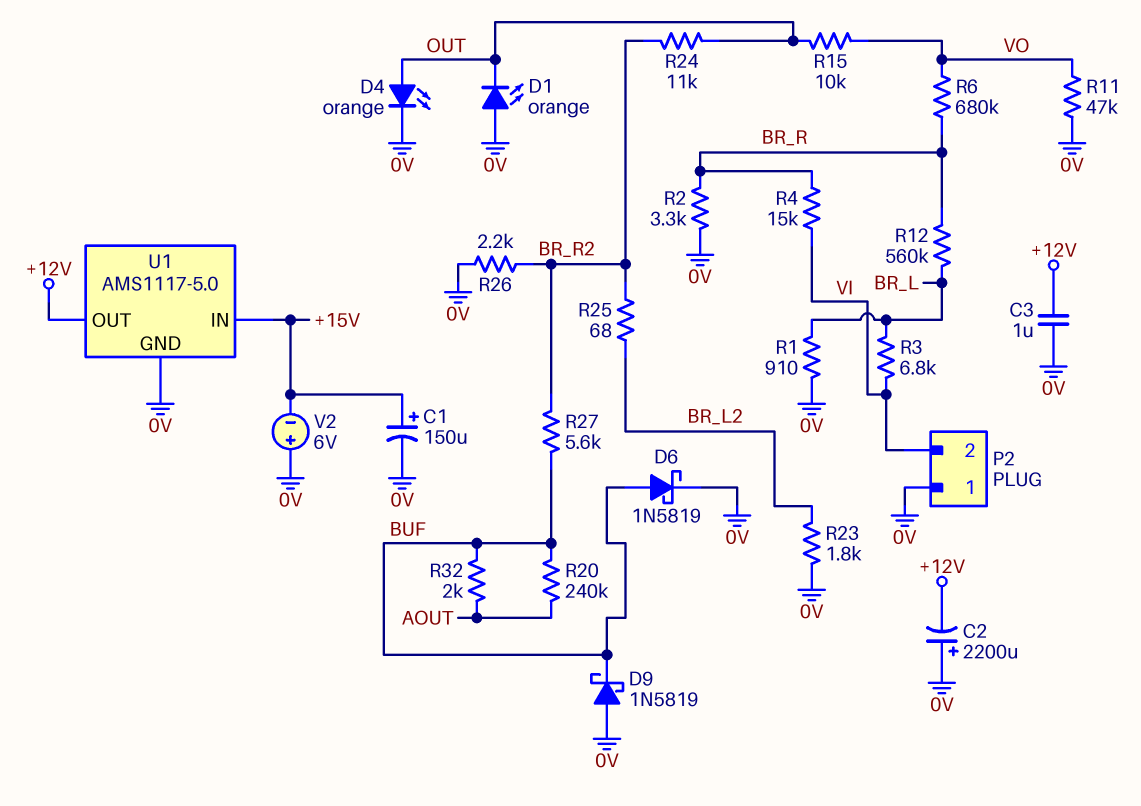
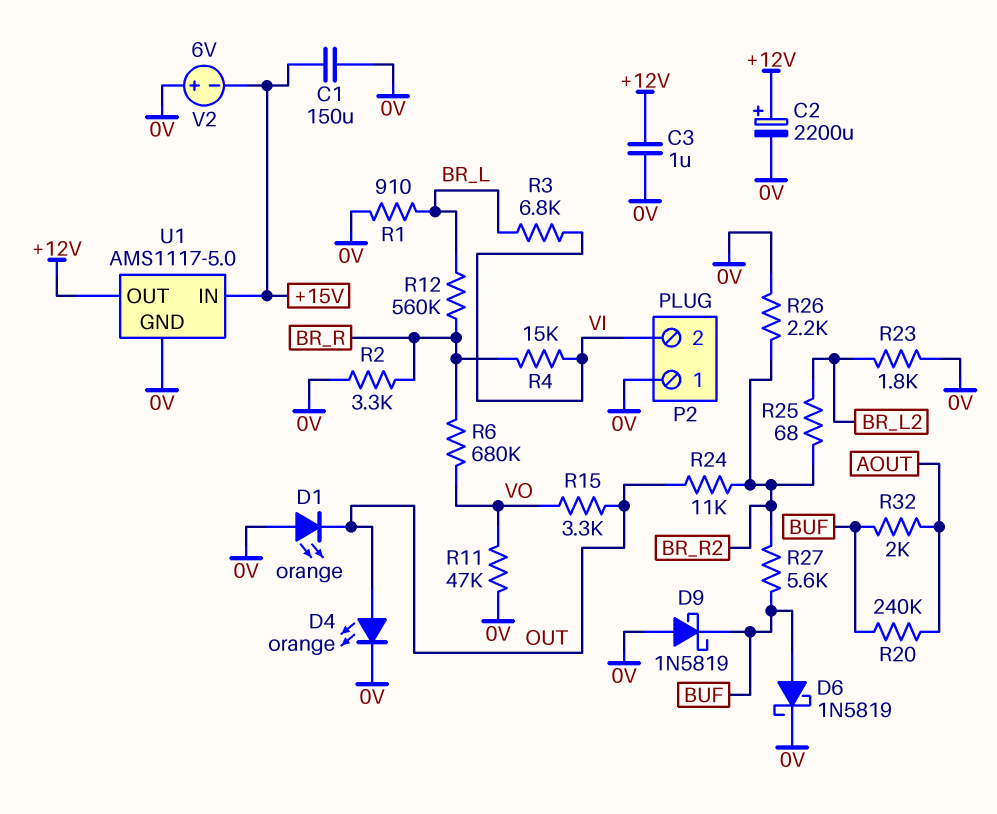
C1: 150uF (plus +15V, minus 0V) -> 150uF (+15V, 0V)
C2: 2200uF (plus 0V, minus +12V) -> 2200uF (plus +12V, minus 0V)
R15: 10k (OUT, VO) -> 3.3k (OUT, VO)

